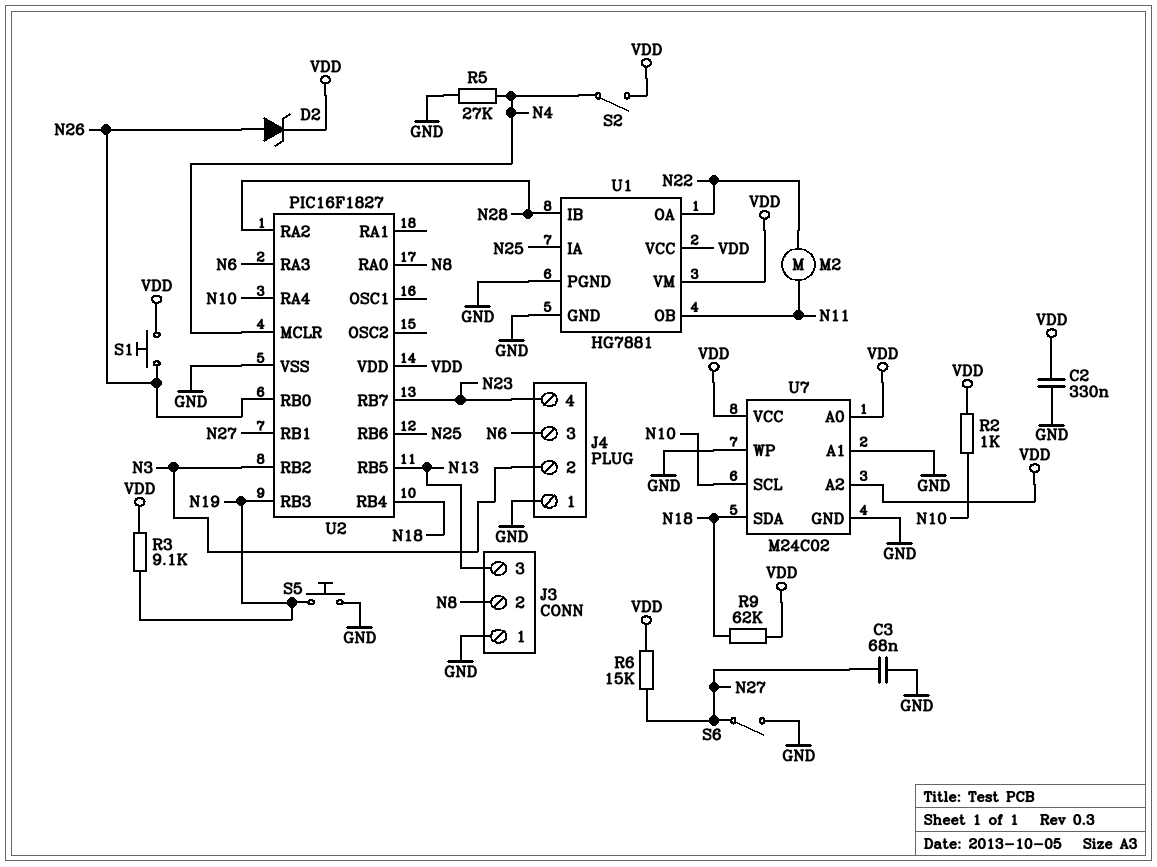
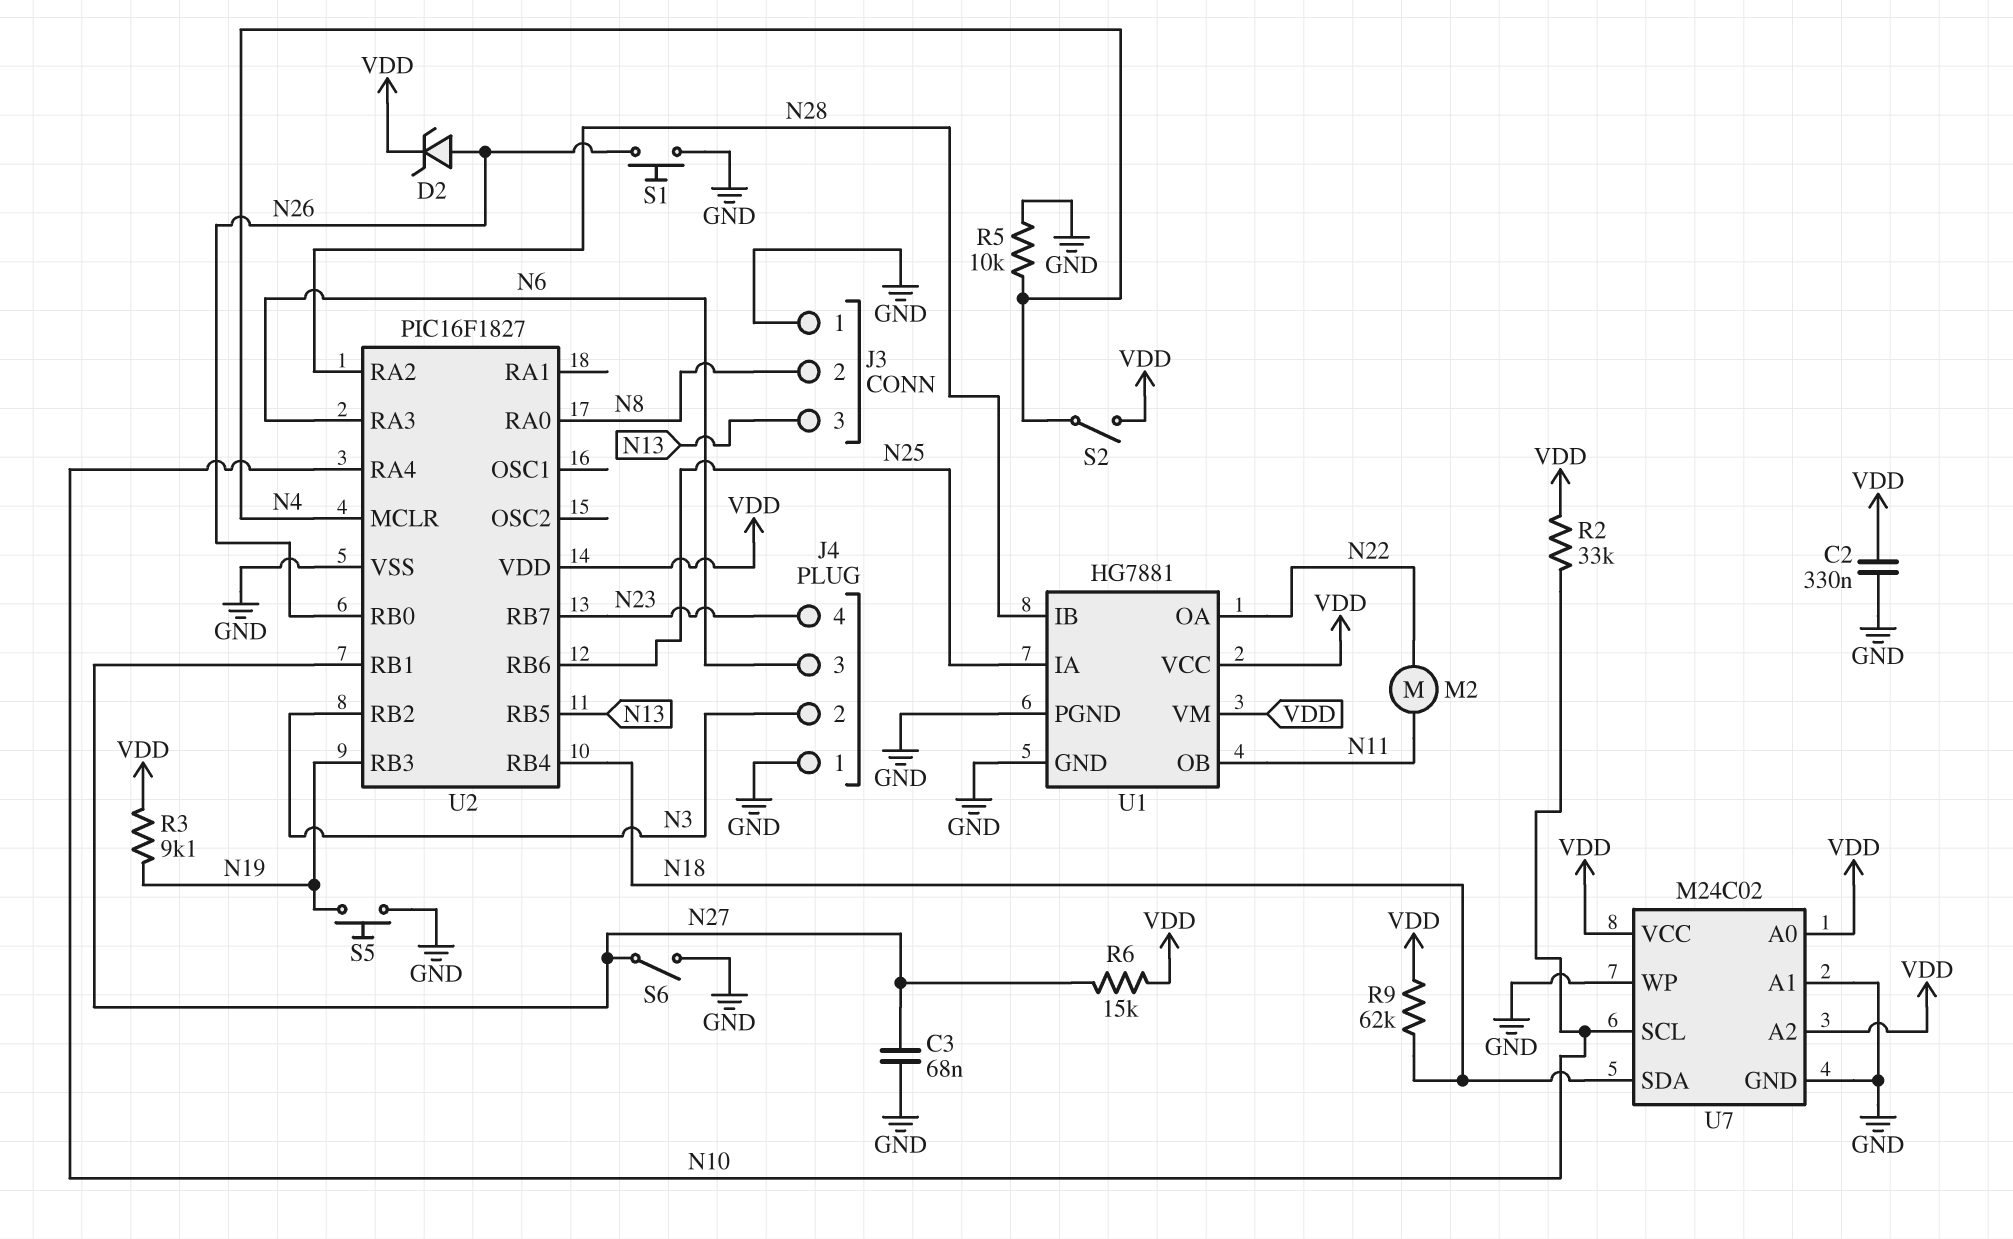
R2: 1k (N10, VDD) -> 33k (N10, VDD)
R5: 27k (GND, N4) -> 10k (GND, N4)
S1: button (N26, VDD) -> button (GND, N26)

